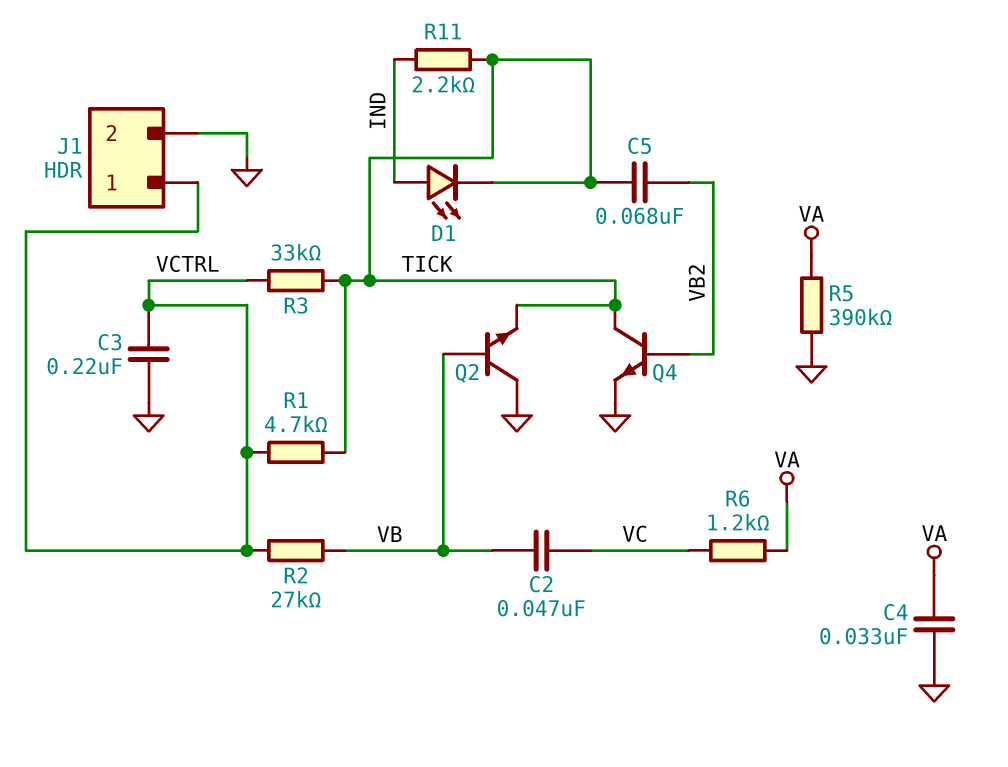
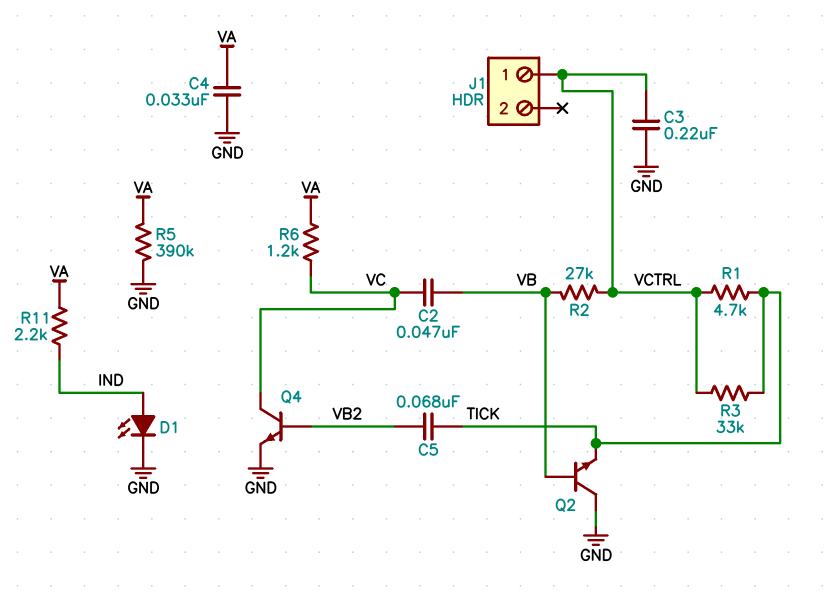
D1: LED (A IND, K TICK) -> LED (A IND, K GND)
J1 pin 2: GND -> none
Q4: NPN (B VB2, C TICK, E GND) -> NPN (B VB2, C VC, E GND)
R11: 2.2k (IND, TICK) -> 2.2k (IND, VA)

